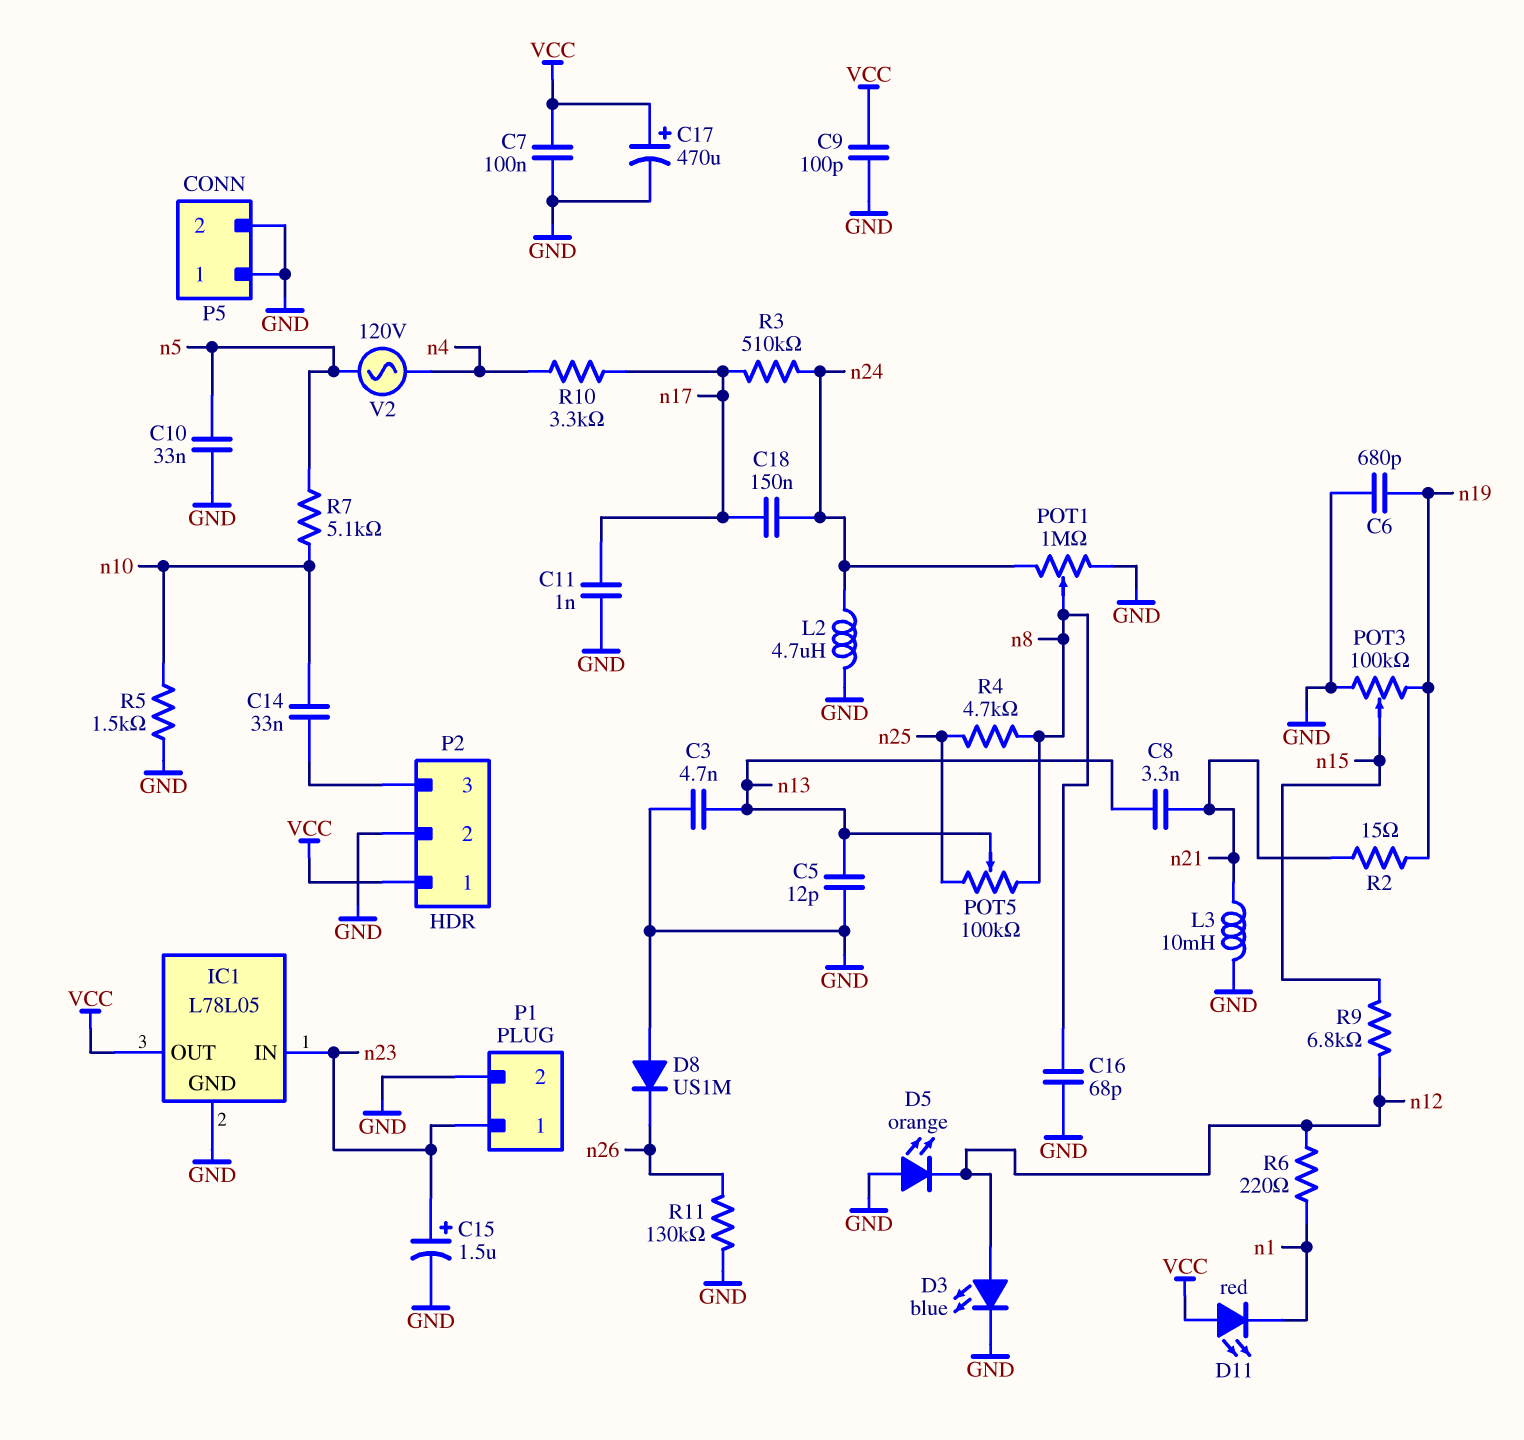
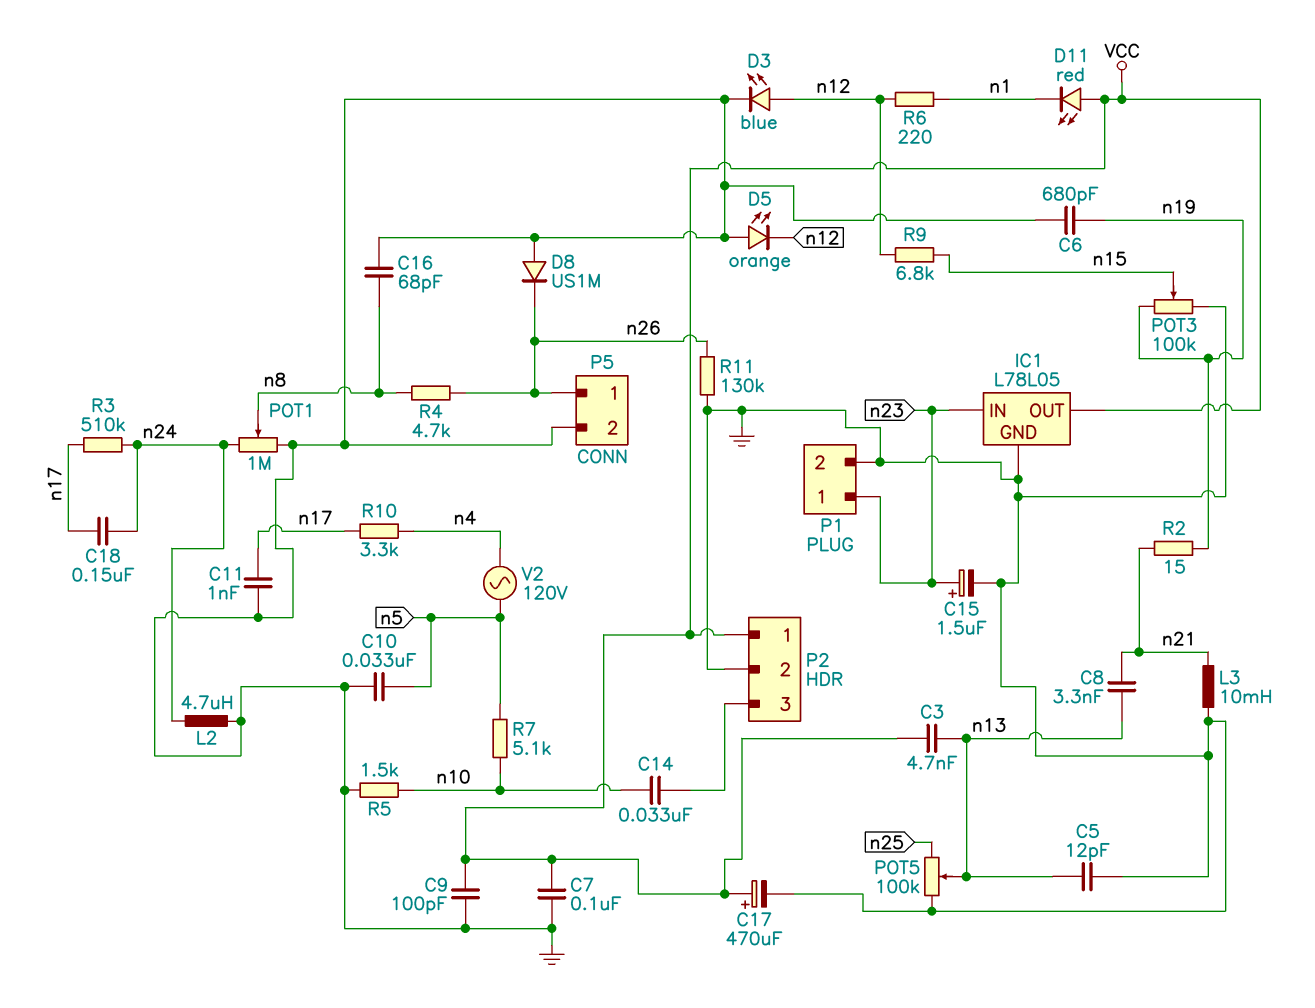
C3: 4.7nF (GND, n13) -> 4.7nF (VCC, n13)
P5 pin 1: GND -> n26
POT5: 100k (n8, n25, wiper n13) -> 100k (GND, n25, wiper n13)
R4: 4.7k (n8, n25) -> 4.7k (n8, n26)

